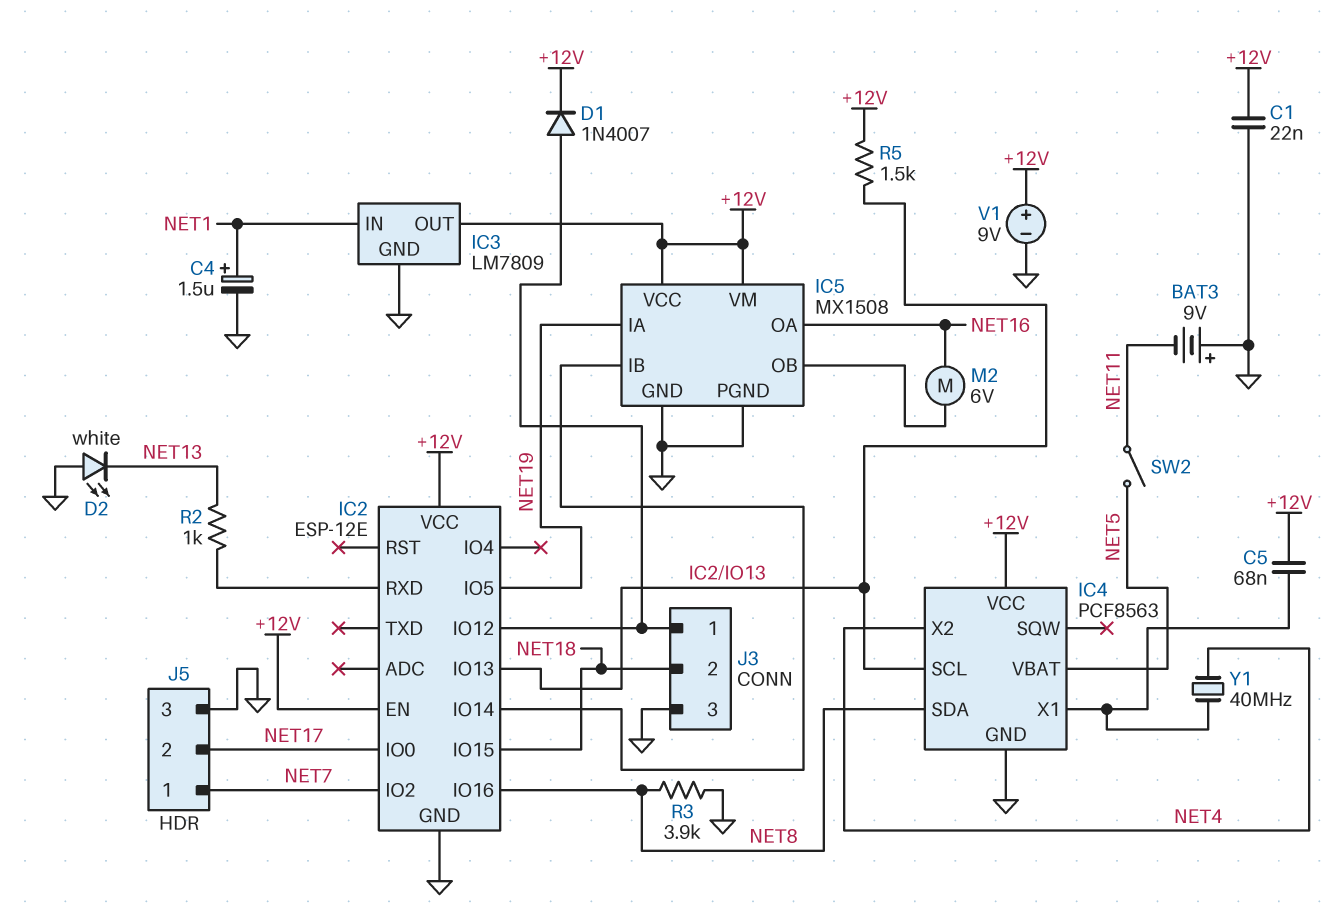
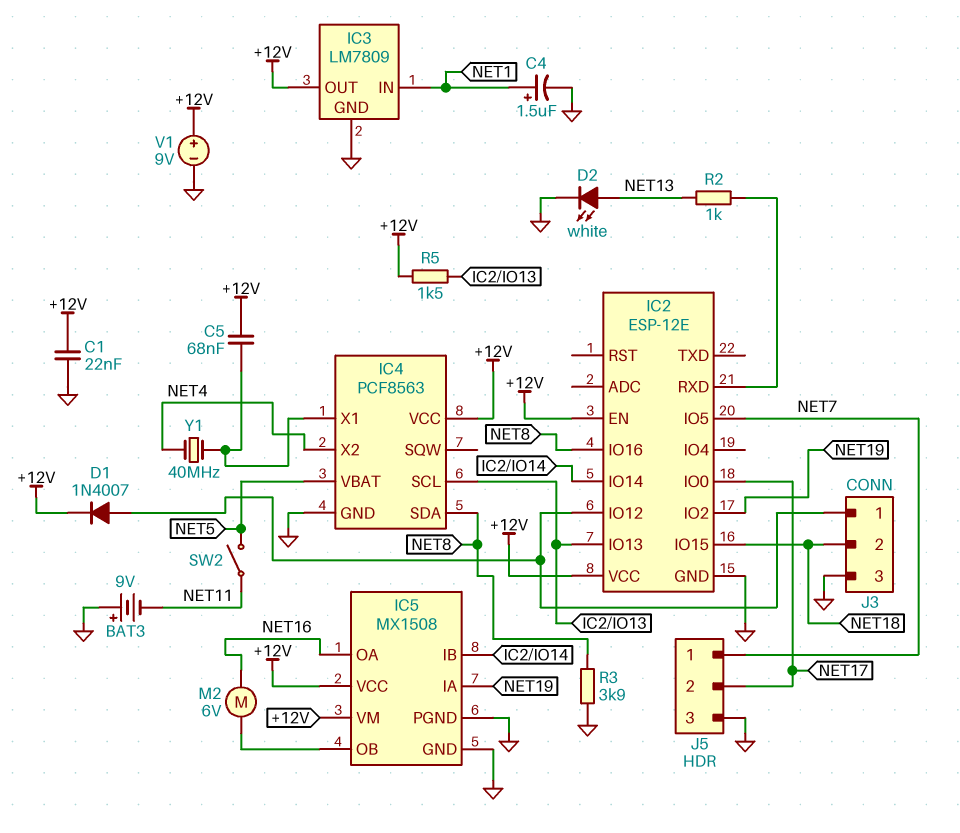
D2: LED white (A GND, K NET13) -> LED white (A NET13, K GND)
IC2 pin IO2: NET7 -> NET19
IC2 pin IO5: NET19 -> NET7

